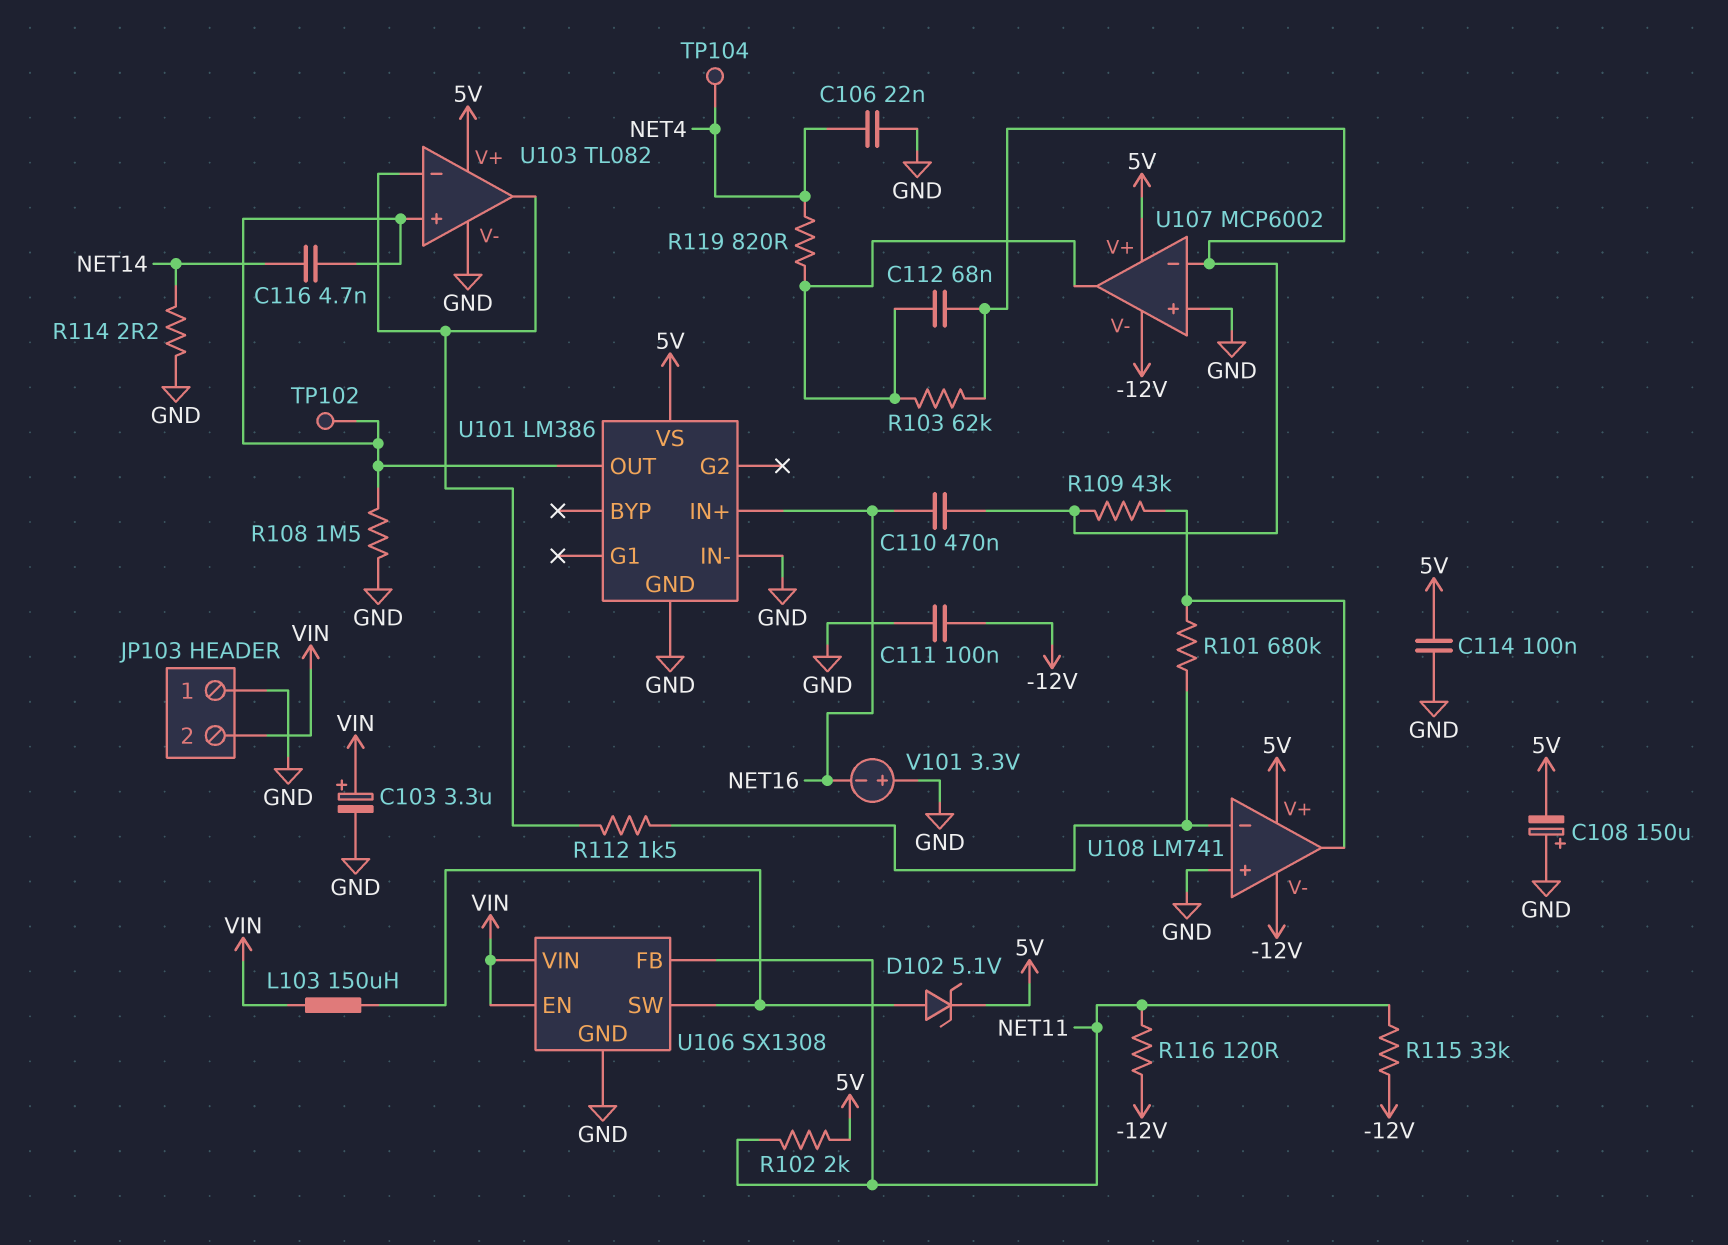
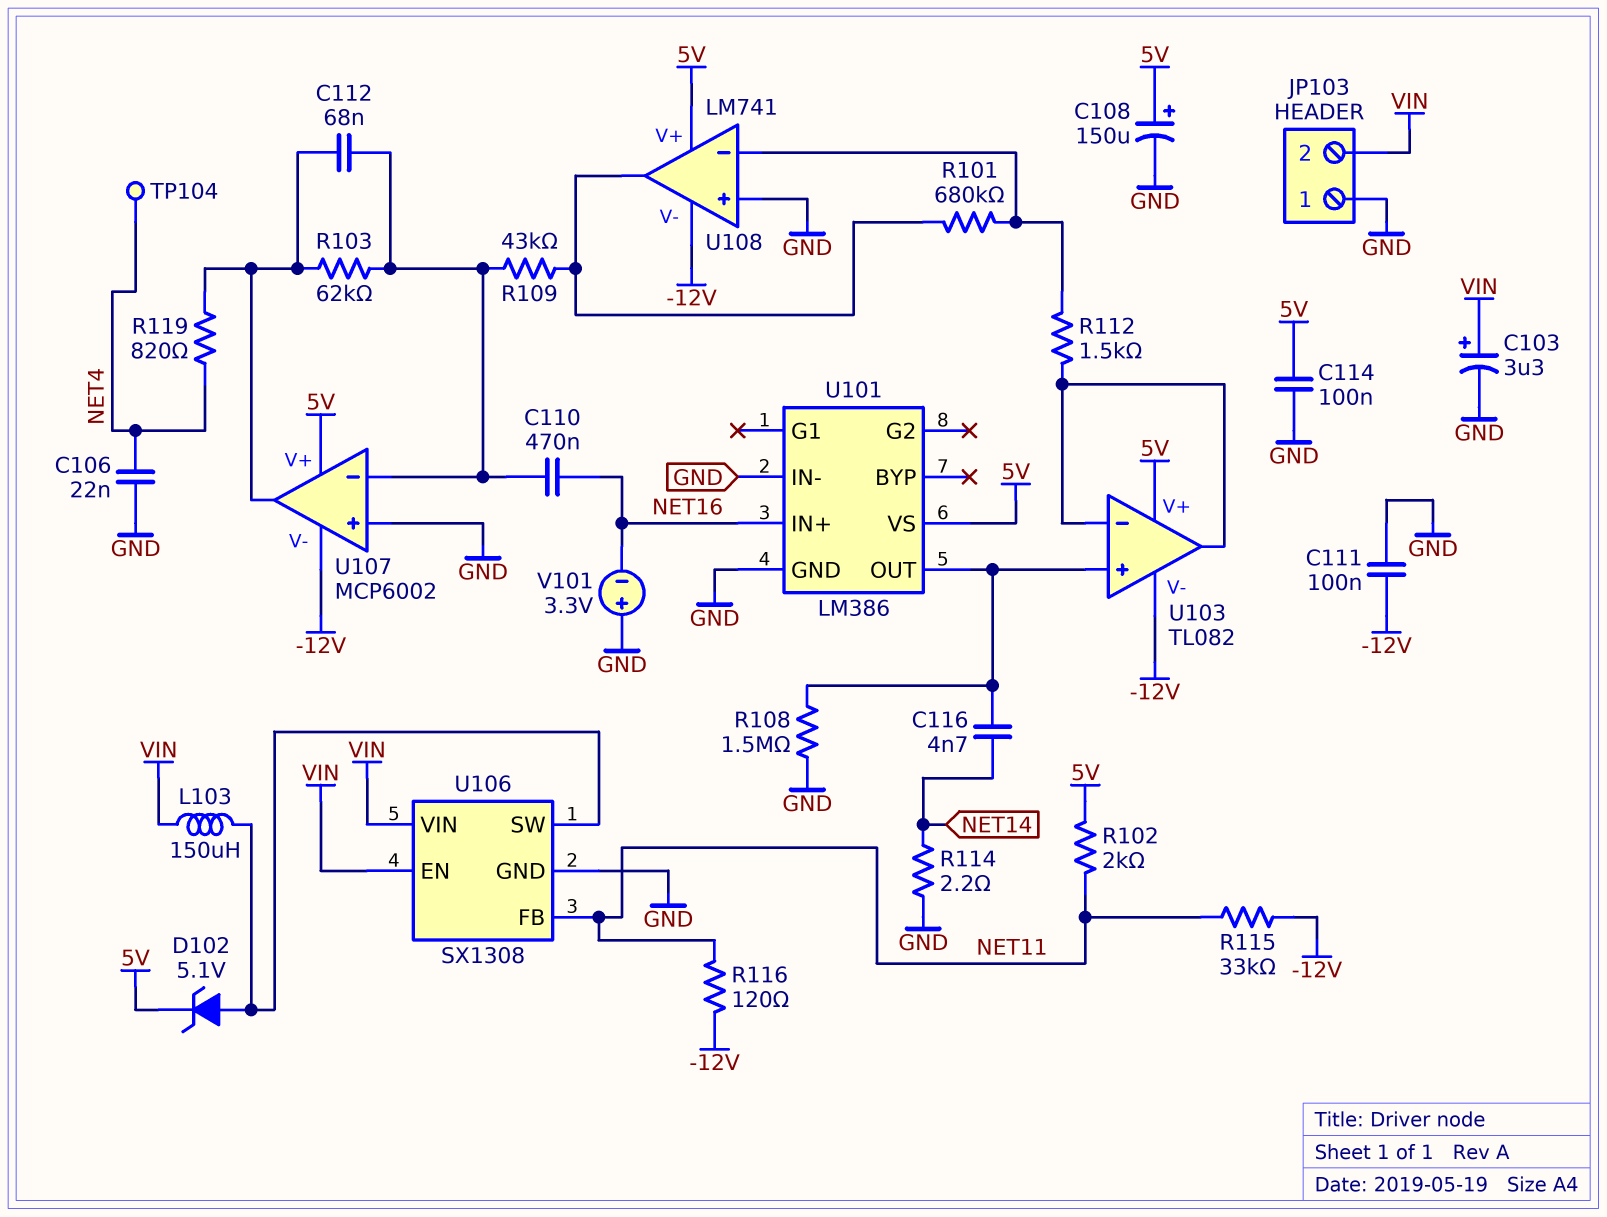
C108: 150uF (plus GND, minus 5V) -> 150uF (plus 5V, minus GND)
TP102: test point (U101/OUT) -> none
U103 pin V-: GND -> -12V

